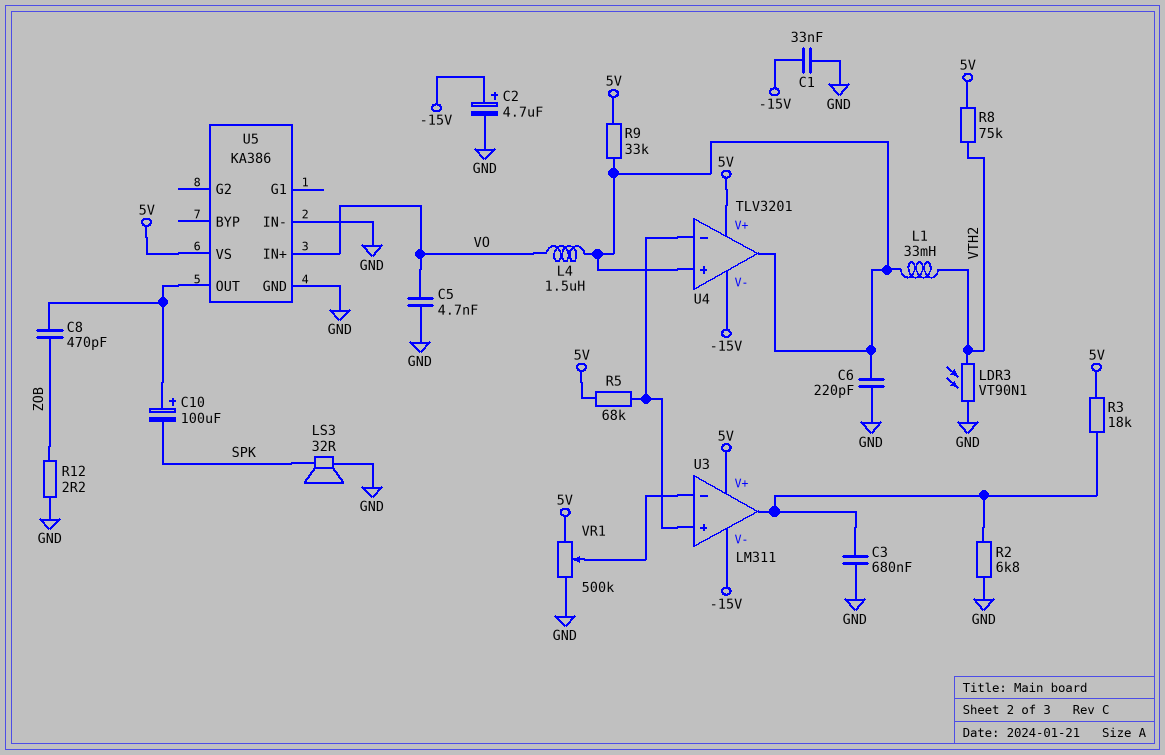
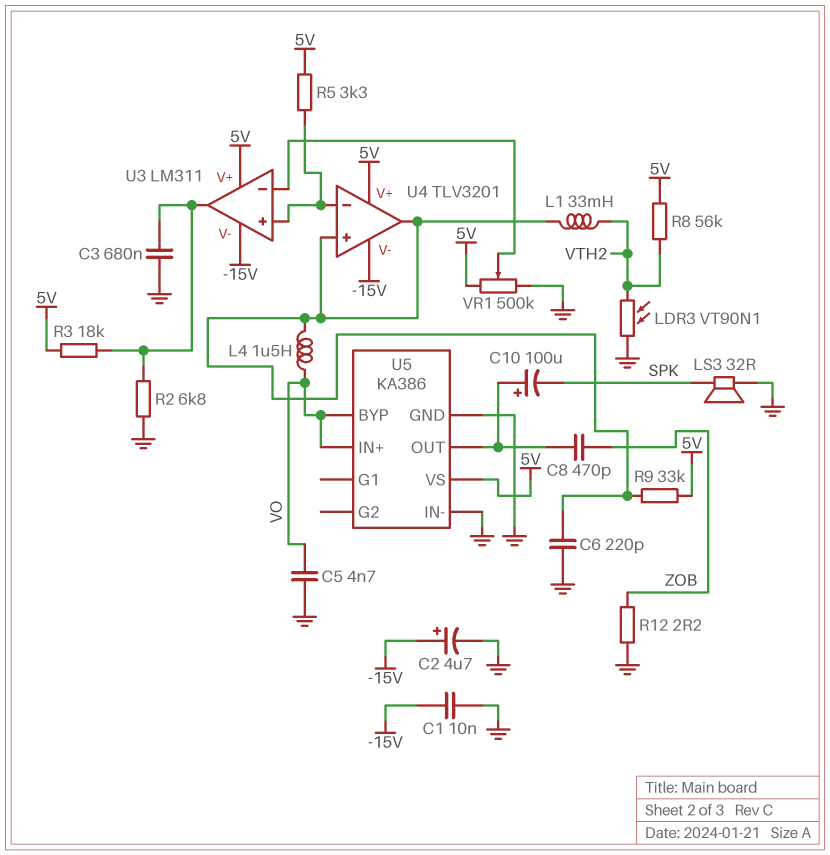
C1: 33nF (-15V, GND) -> 10nF (-15V, GND)
R5: 68k (5V, U3/in+) -> 3.3k (5V, U3/in+)
R8: 75k (5V, VTH2) -> 56k (5V, VTH2)
U5 pin BYP: none -> VO

